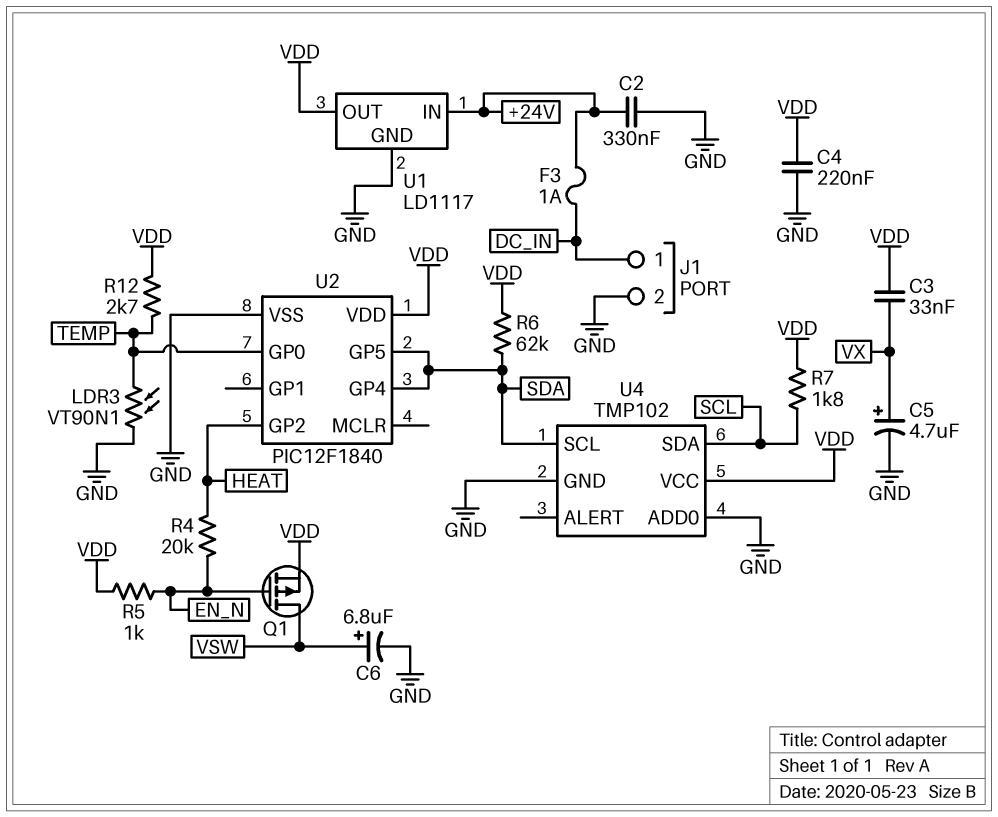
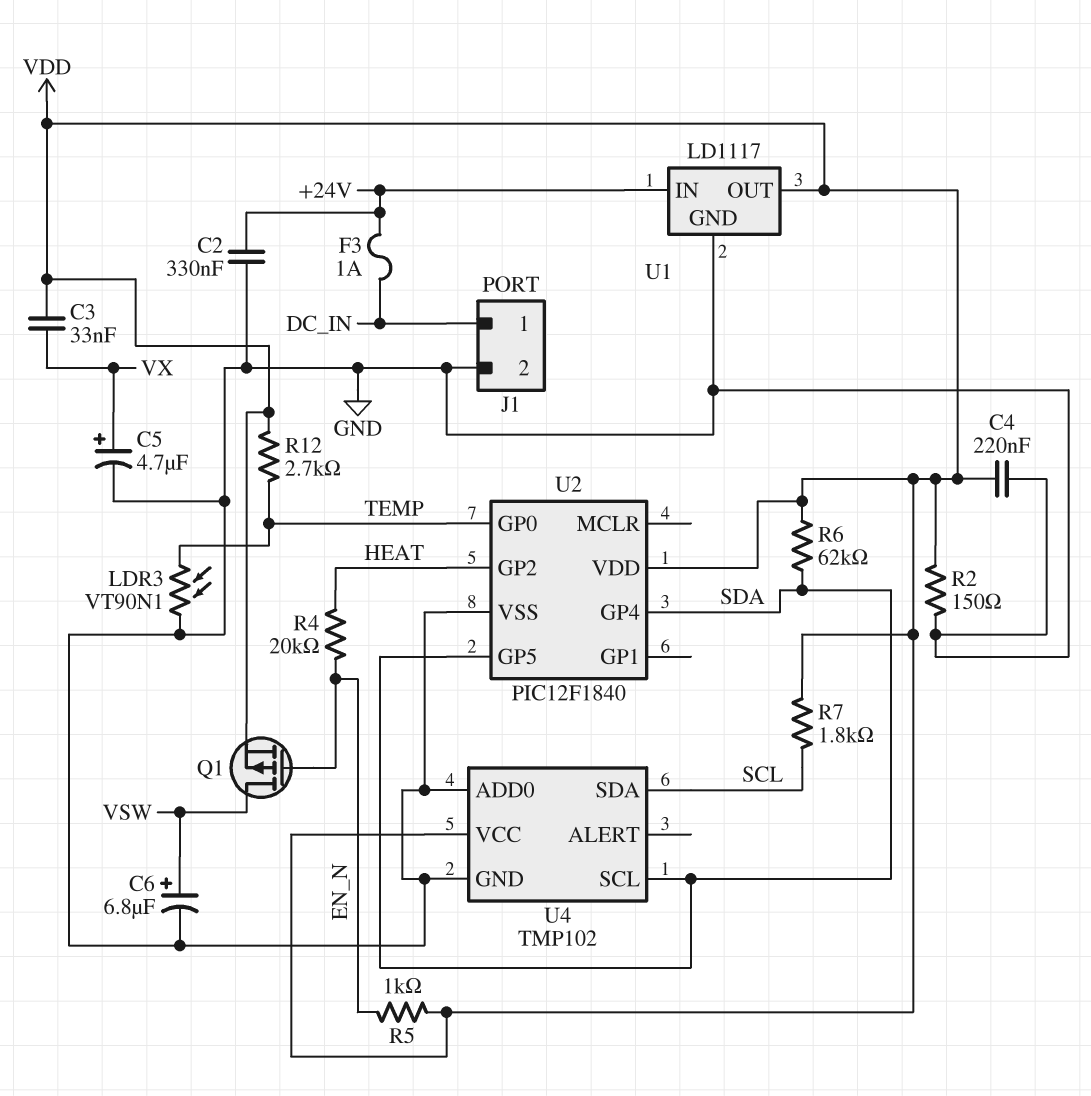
R2: none -> 150 (GND, VDD)

